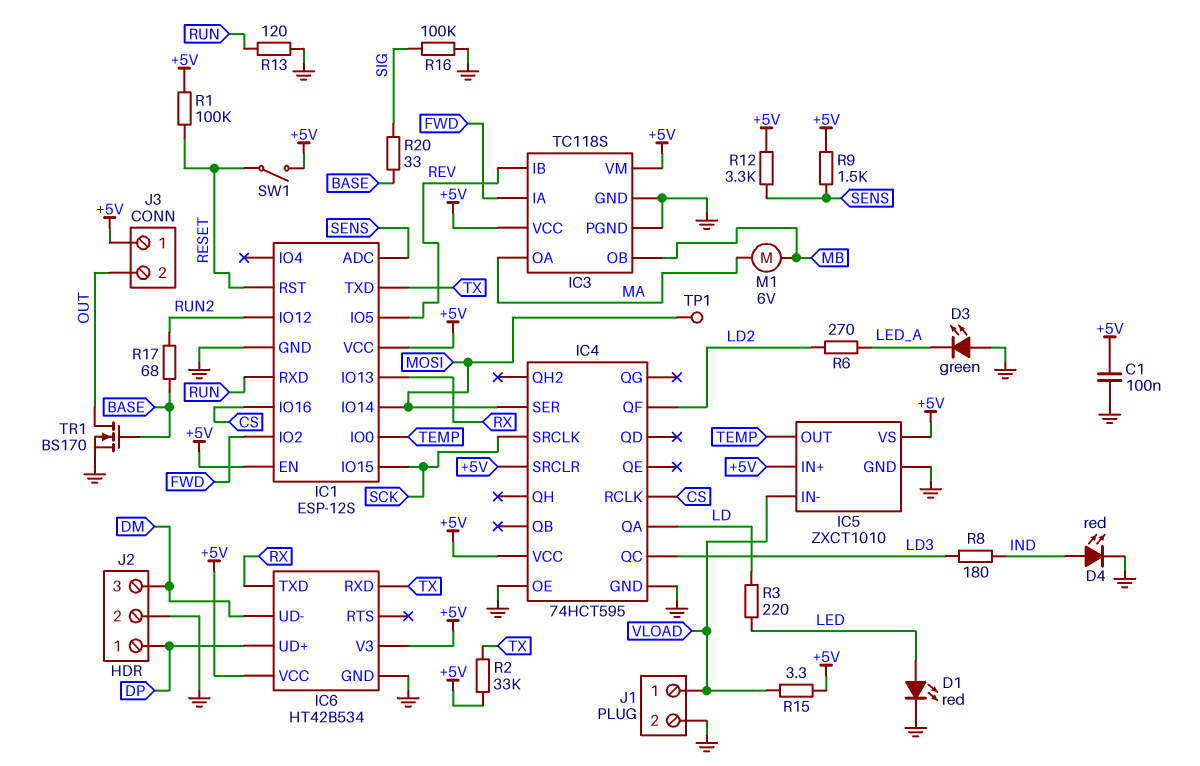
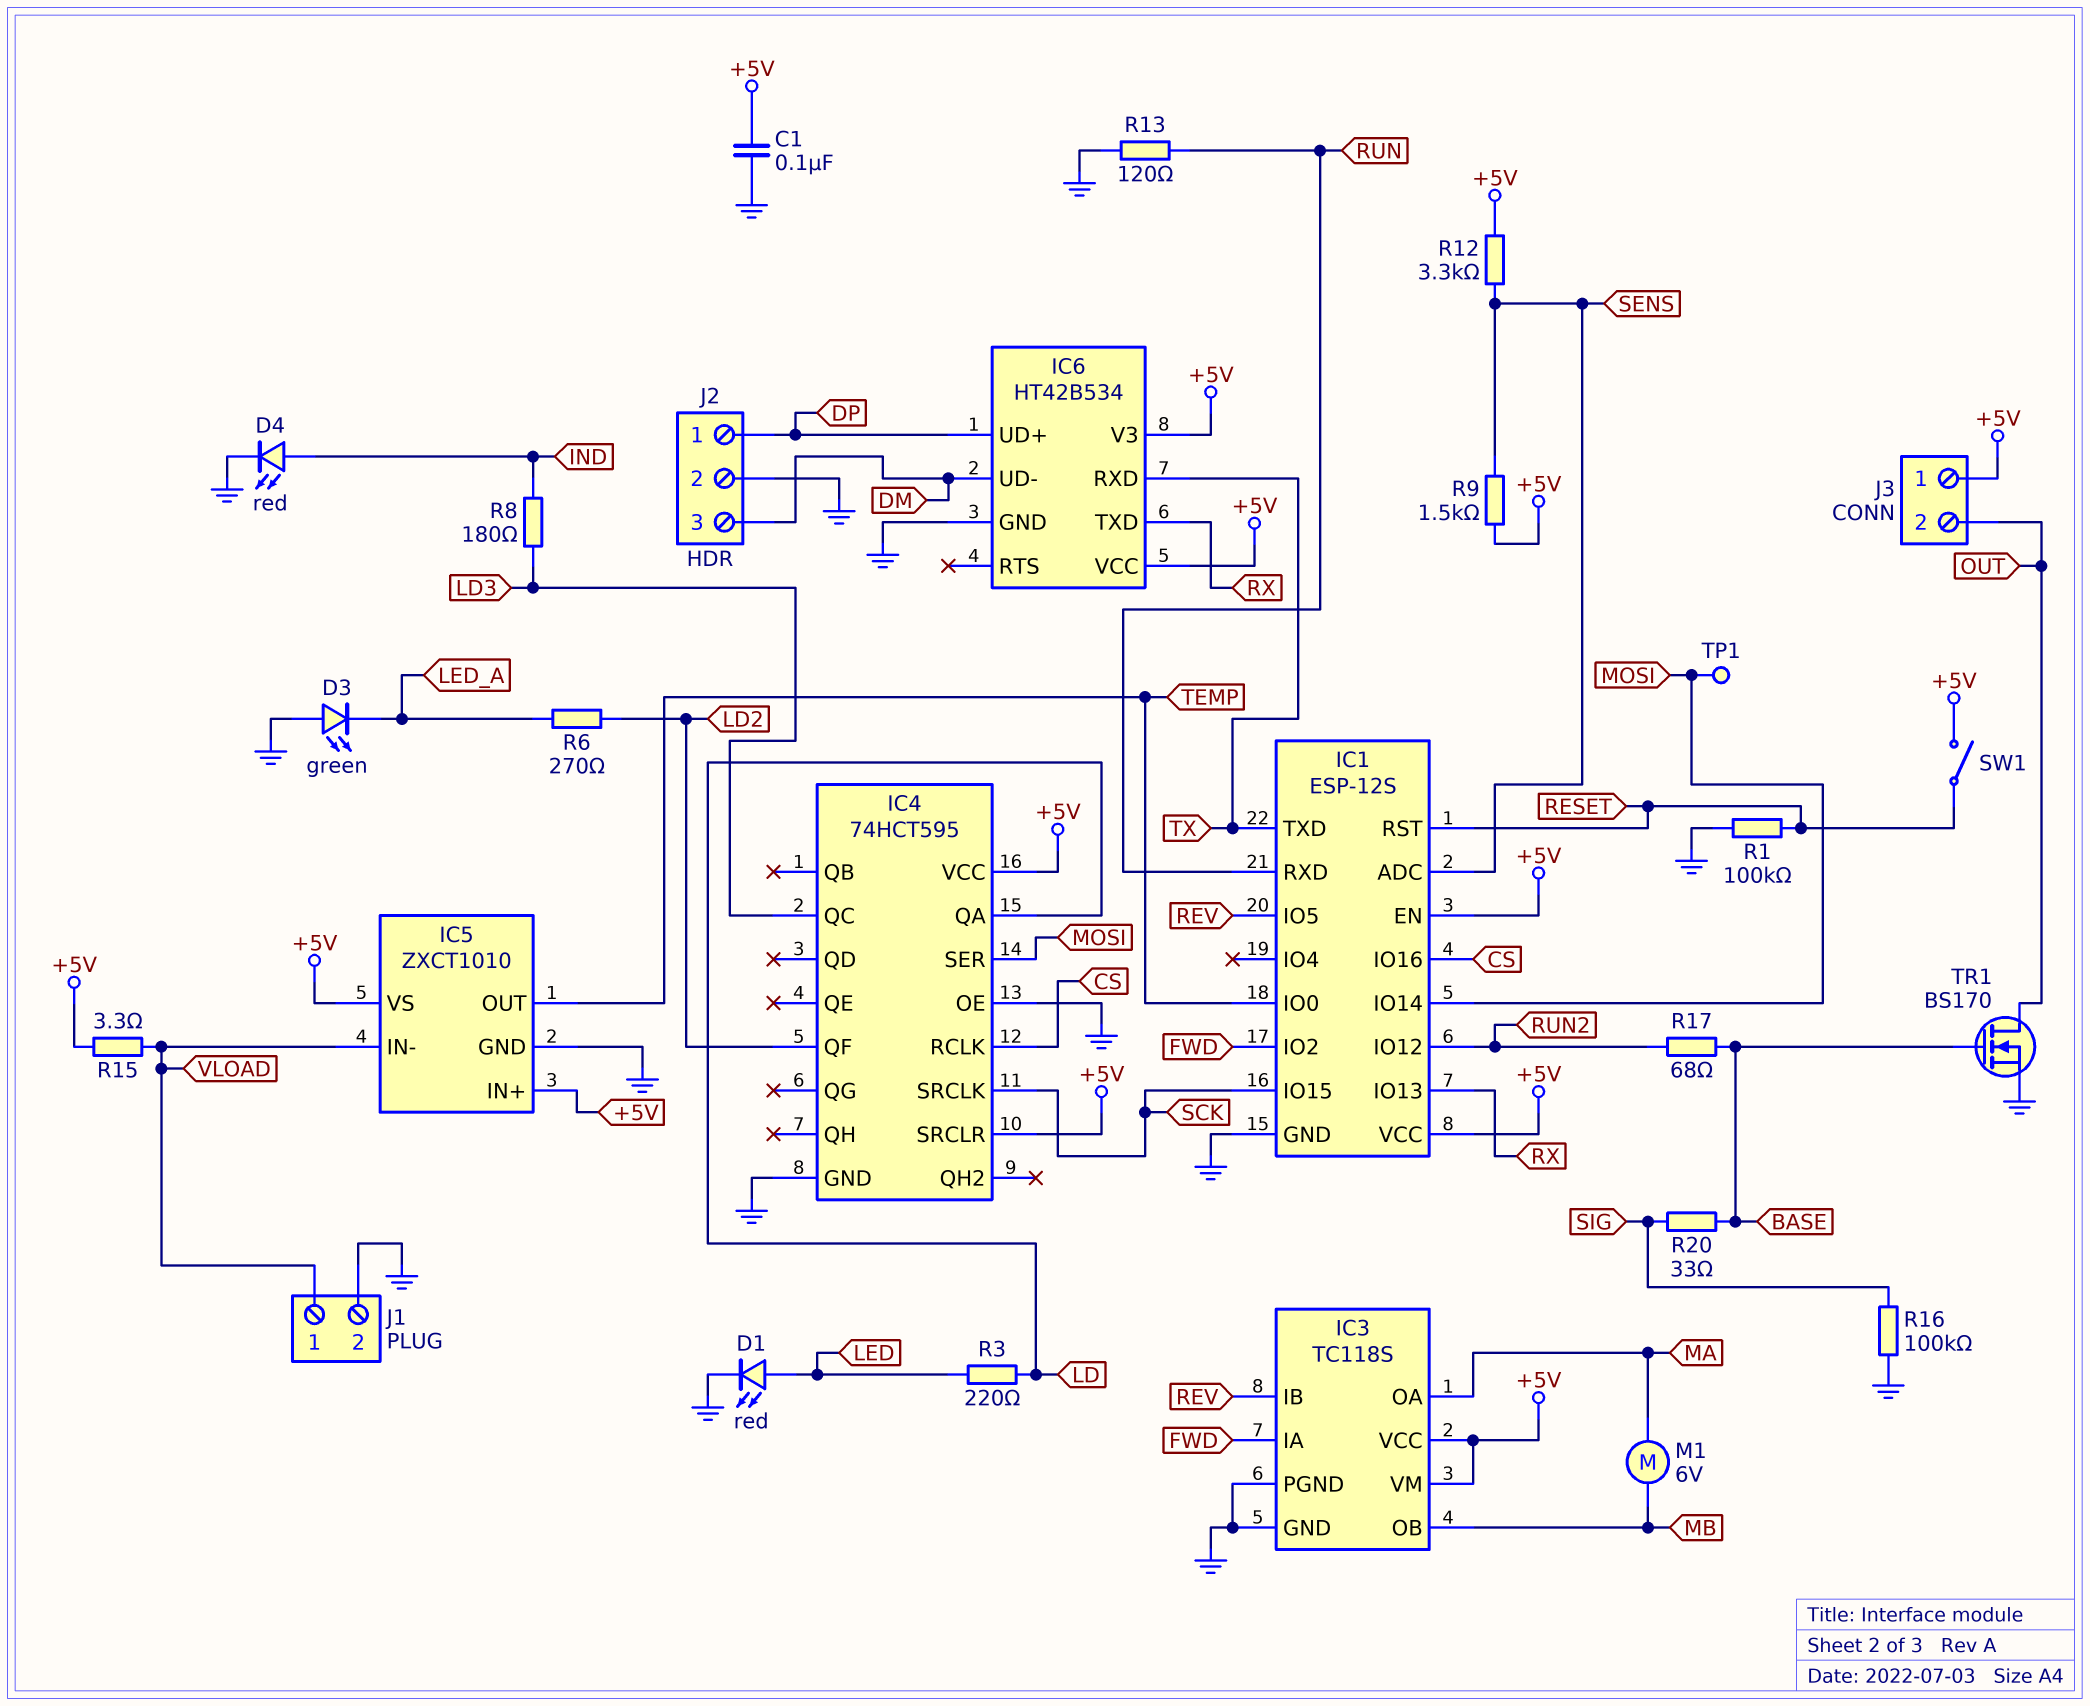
R1: 100k (+5V, RESET) -> 100k (GND, RESET)
R2: 33k (+5V, TX) -> none

